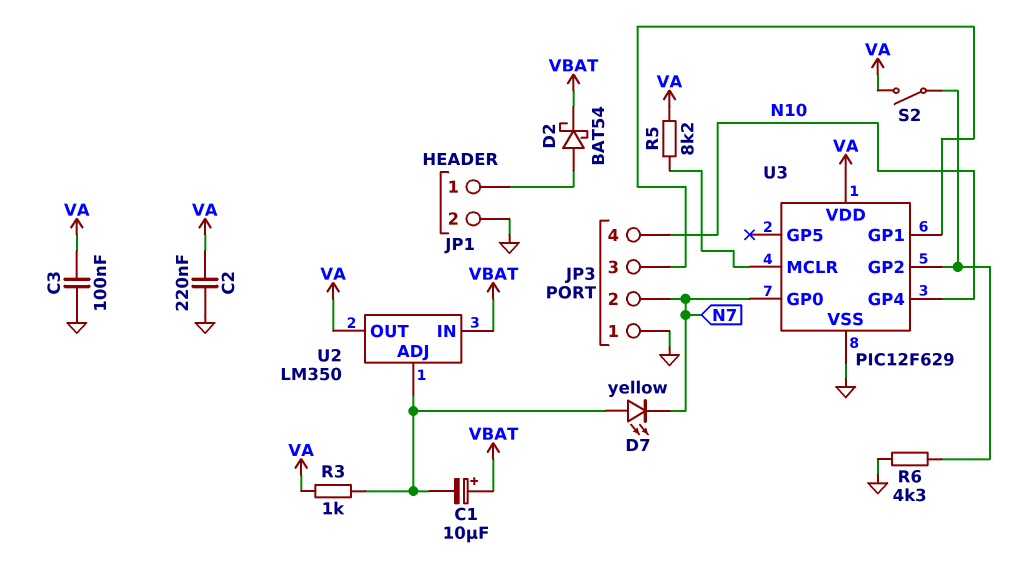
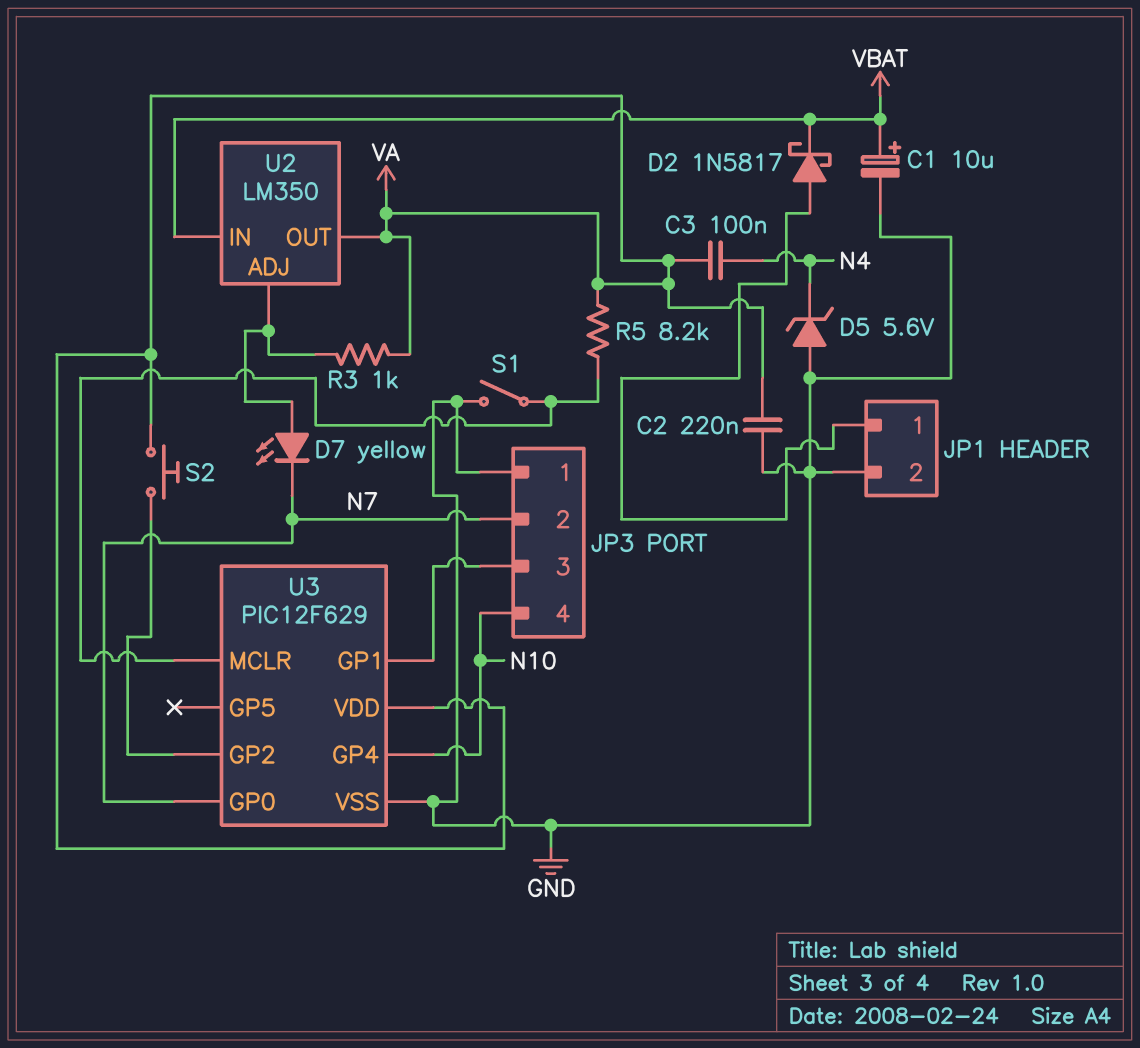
C1: 10uF (plus VBAT, minus U2/ADJ) -> 10uF (plus VBAT, minus GND)
C3: 100nF (GND, VA) -> 100nF (N4, VA)
D2: schottky BAT54 (A JP1/1, K VBAT) -> schottky 1N5817 (A JP1/1, K VBAT)
D5: none -> zener 5.6V (A GND, K N4)
R6: 4.3k (GND, U3/GP2) -> none
S1: none -> switch (GND, U3/MCLR)
S2: switch (U3/GP2, VA) -> button (U3/GP2, VA)

